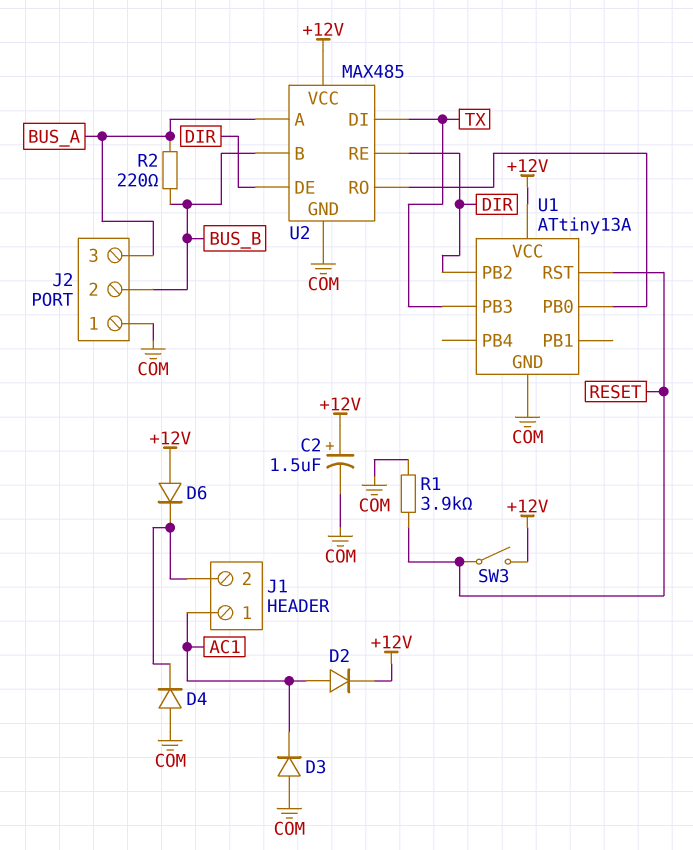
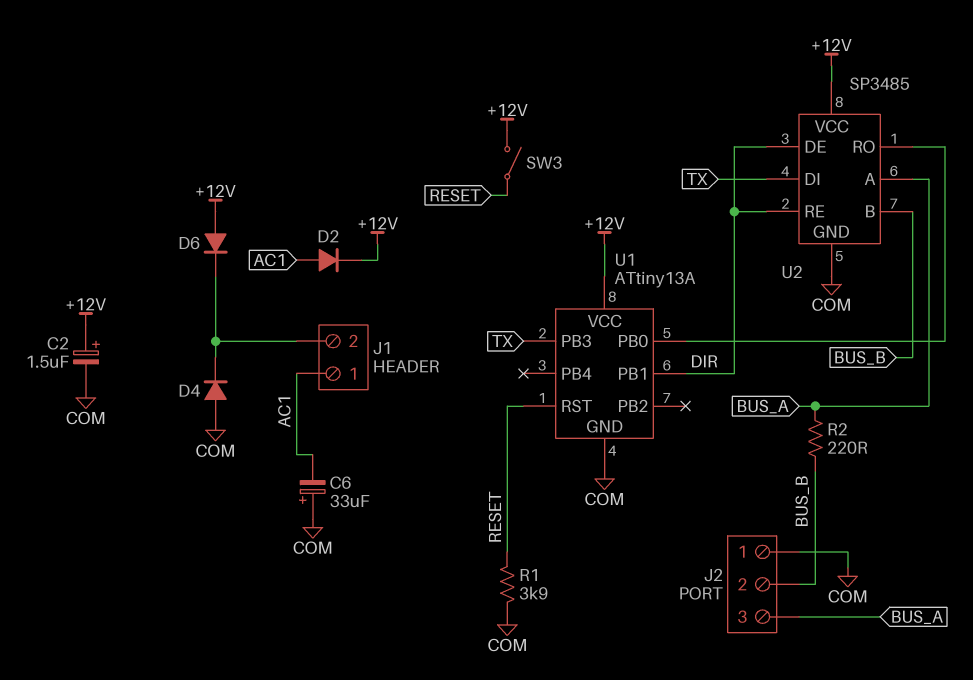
C6: none -> 33uF (plus COM, minus AC1)
D3: diode (A COM, K AC1) -> none
U1 pin PB1: none -> DIR
U1 pin PB2: DIR -> none
U2: MAX485 -> SP3485

